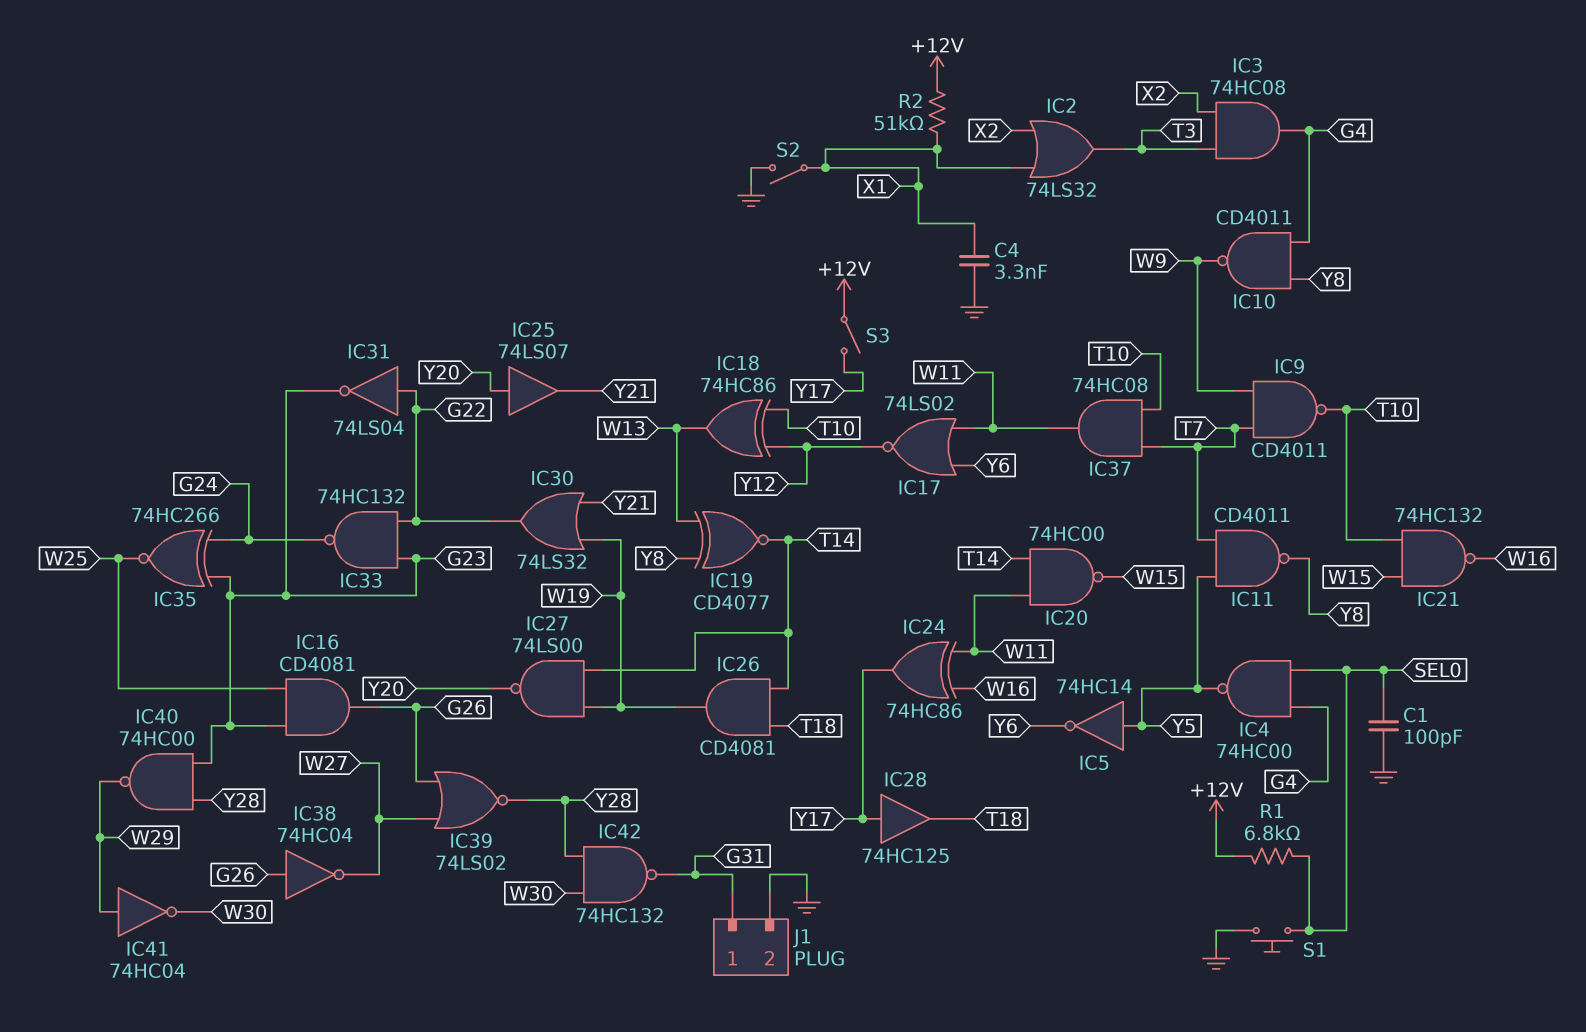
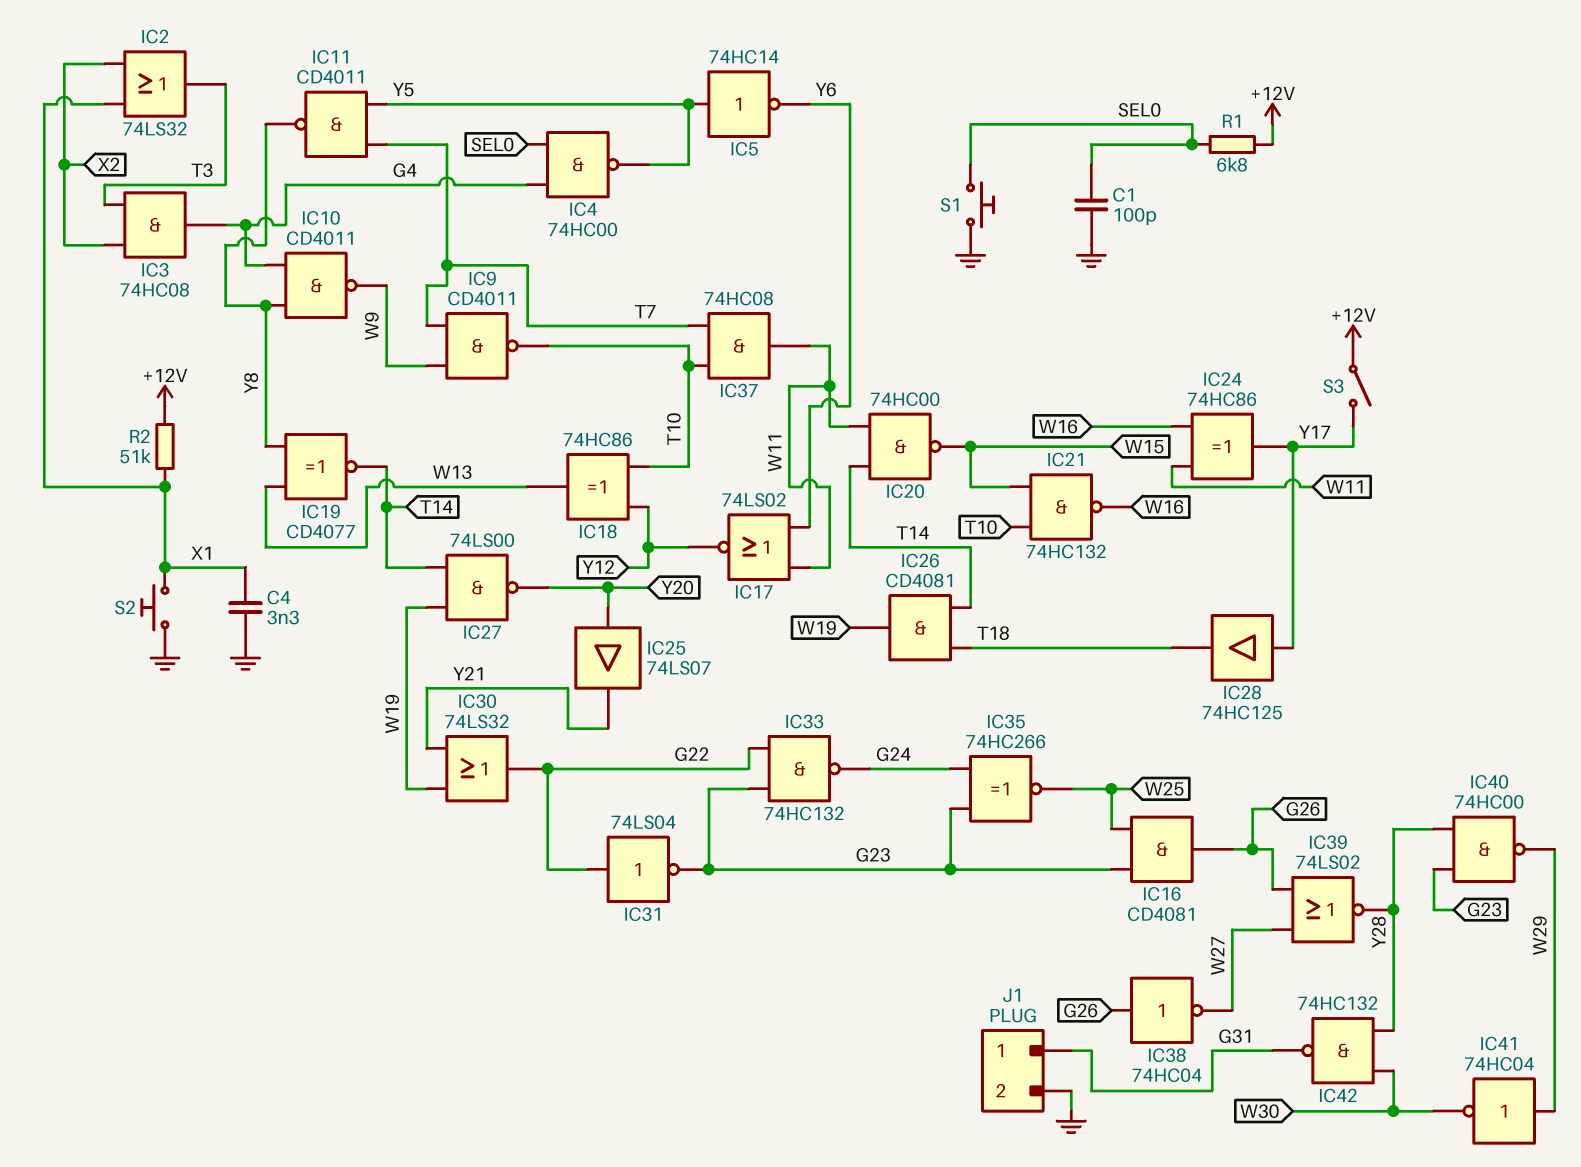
S2: switch (GND, X1) -> button (GND, X1)

